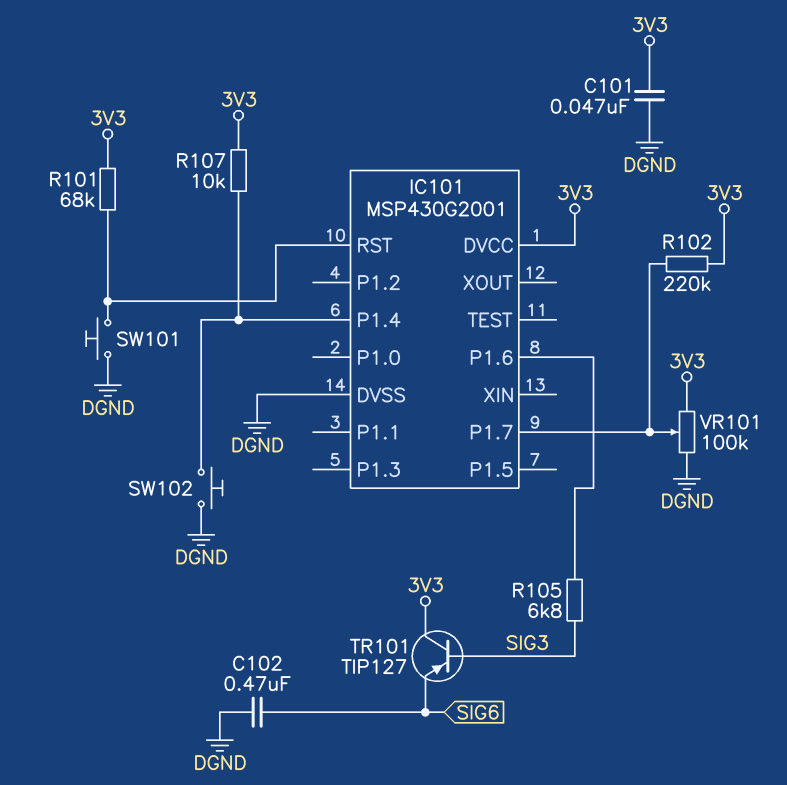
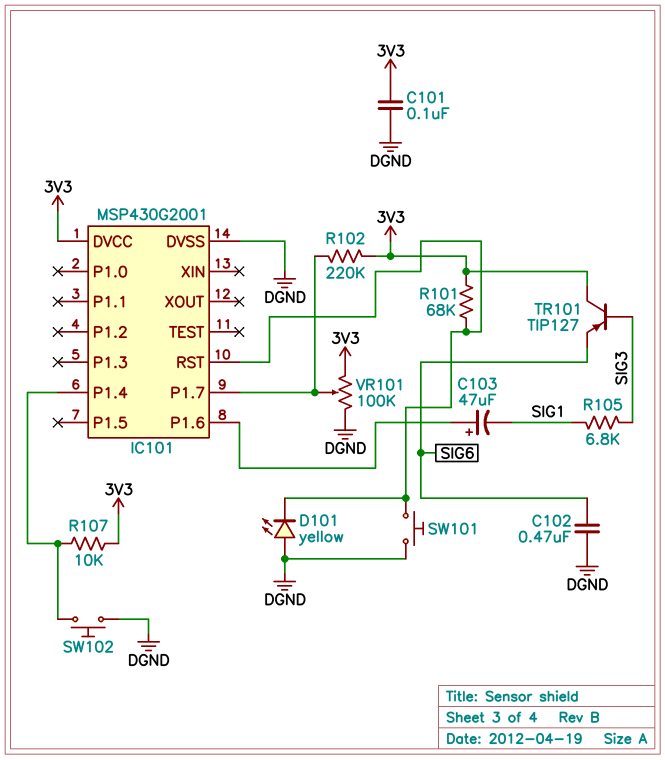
C101: 47nF (3V3, DGND) -> 100nF (3V3, DGND)
C103: none -> 47uF (plus IC101/P1.6, minus SIG1)
D101: none -> LED yellow (A DGND, K IC101/RST)
R105: 6.8k (IC101/P1.6, SIG3) -> 6.8k (SIG1, SIG3)

